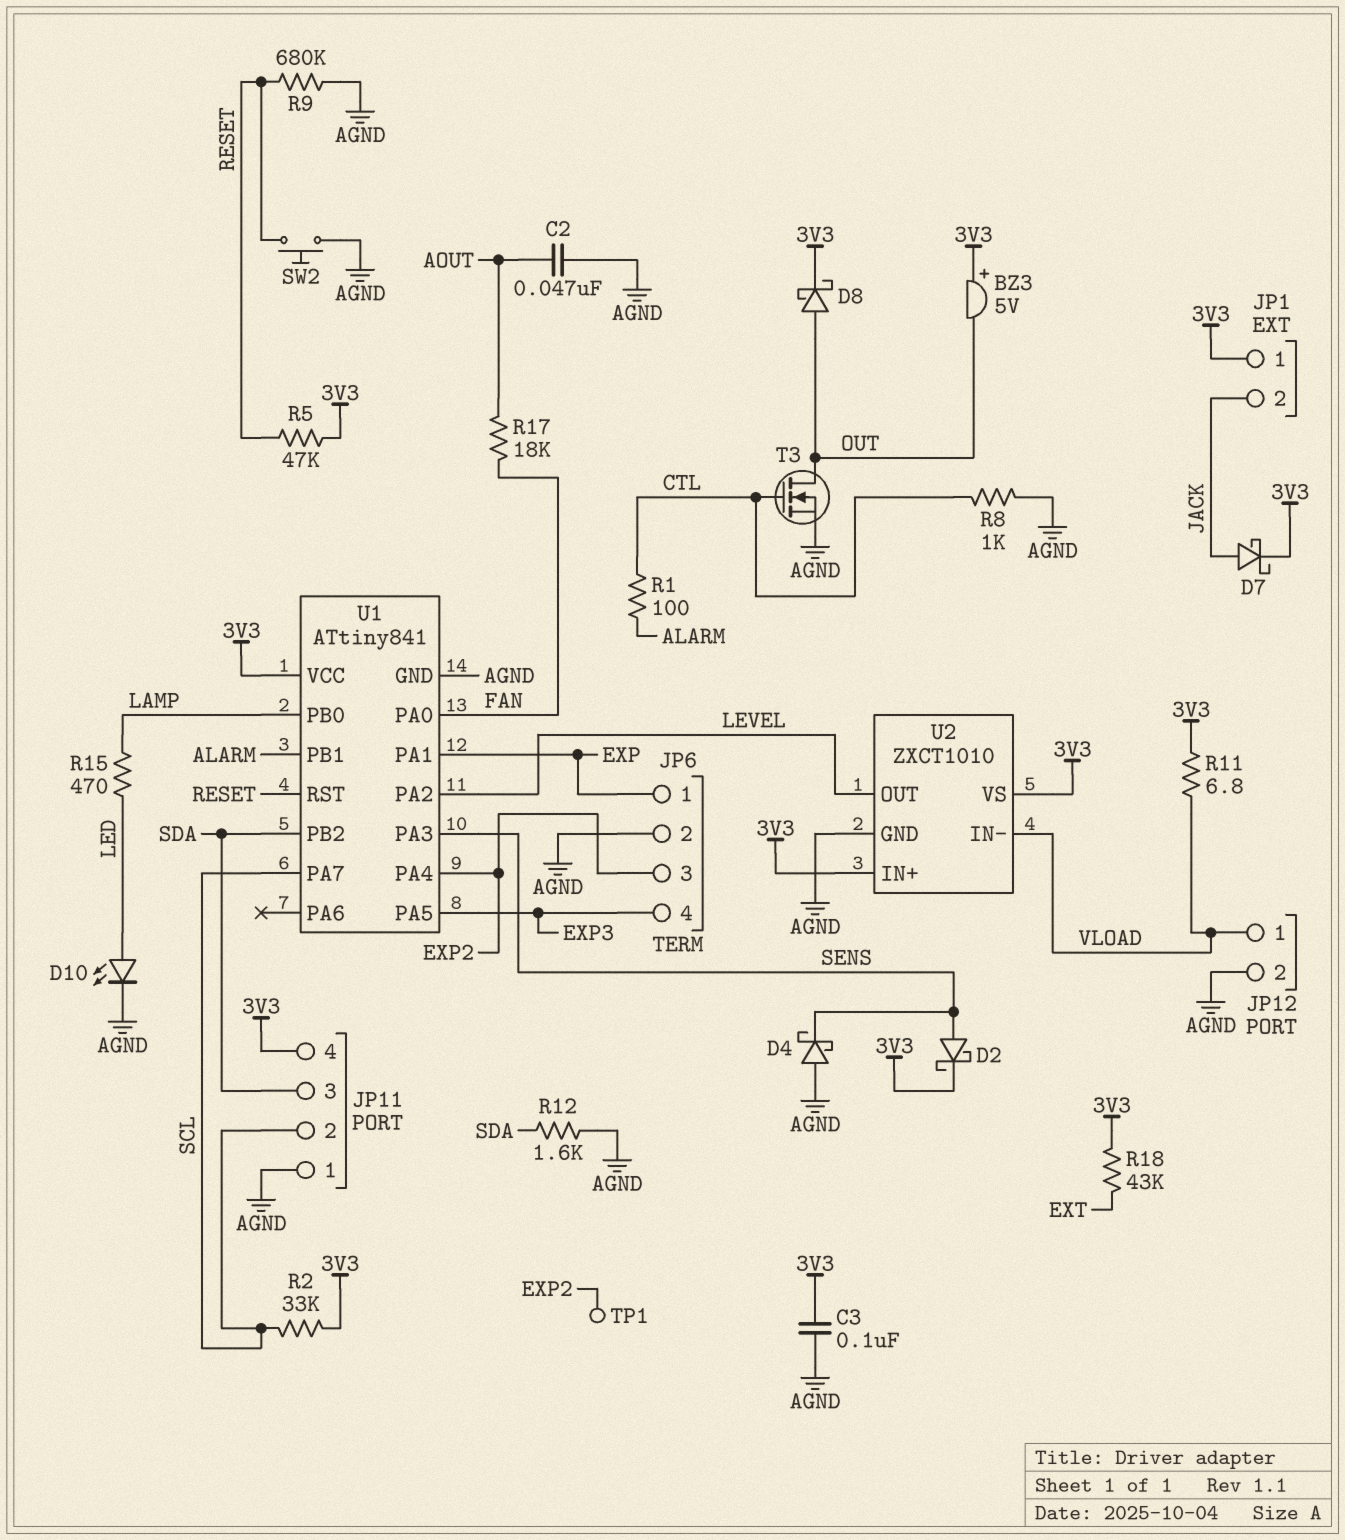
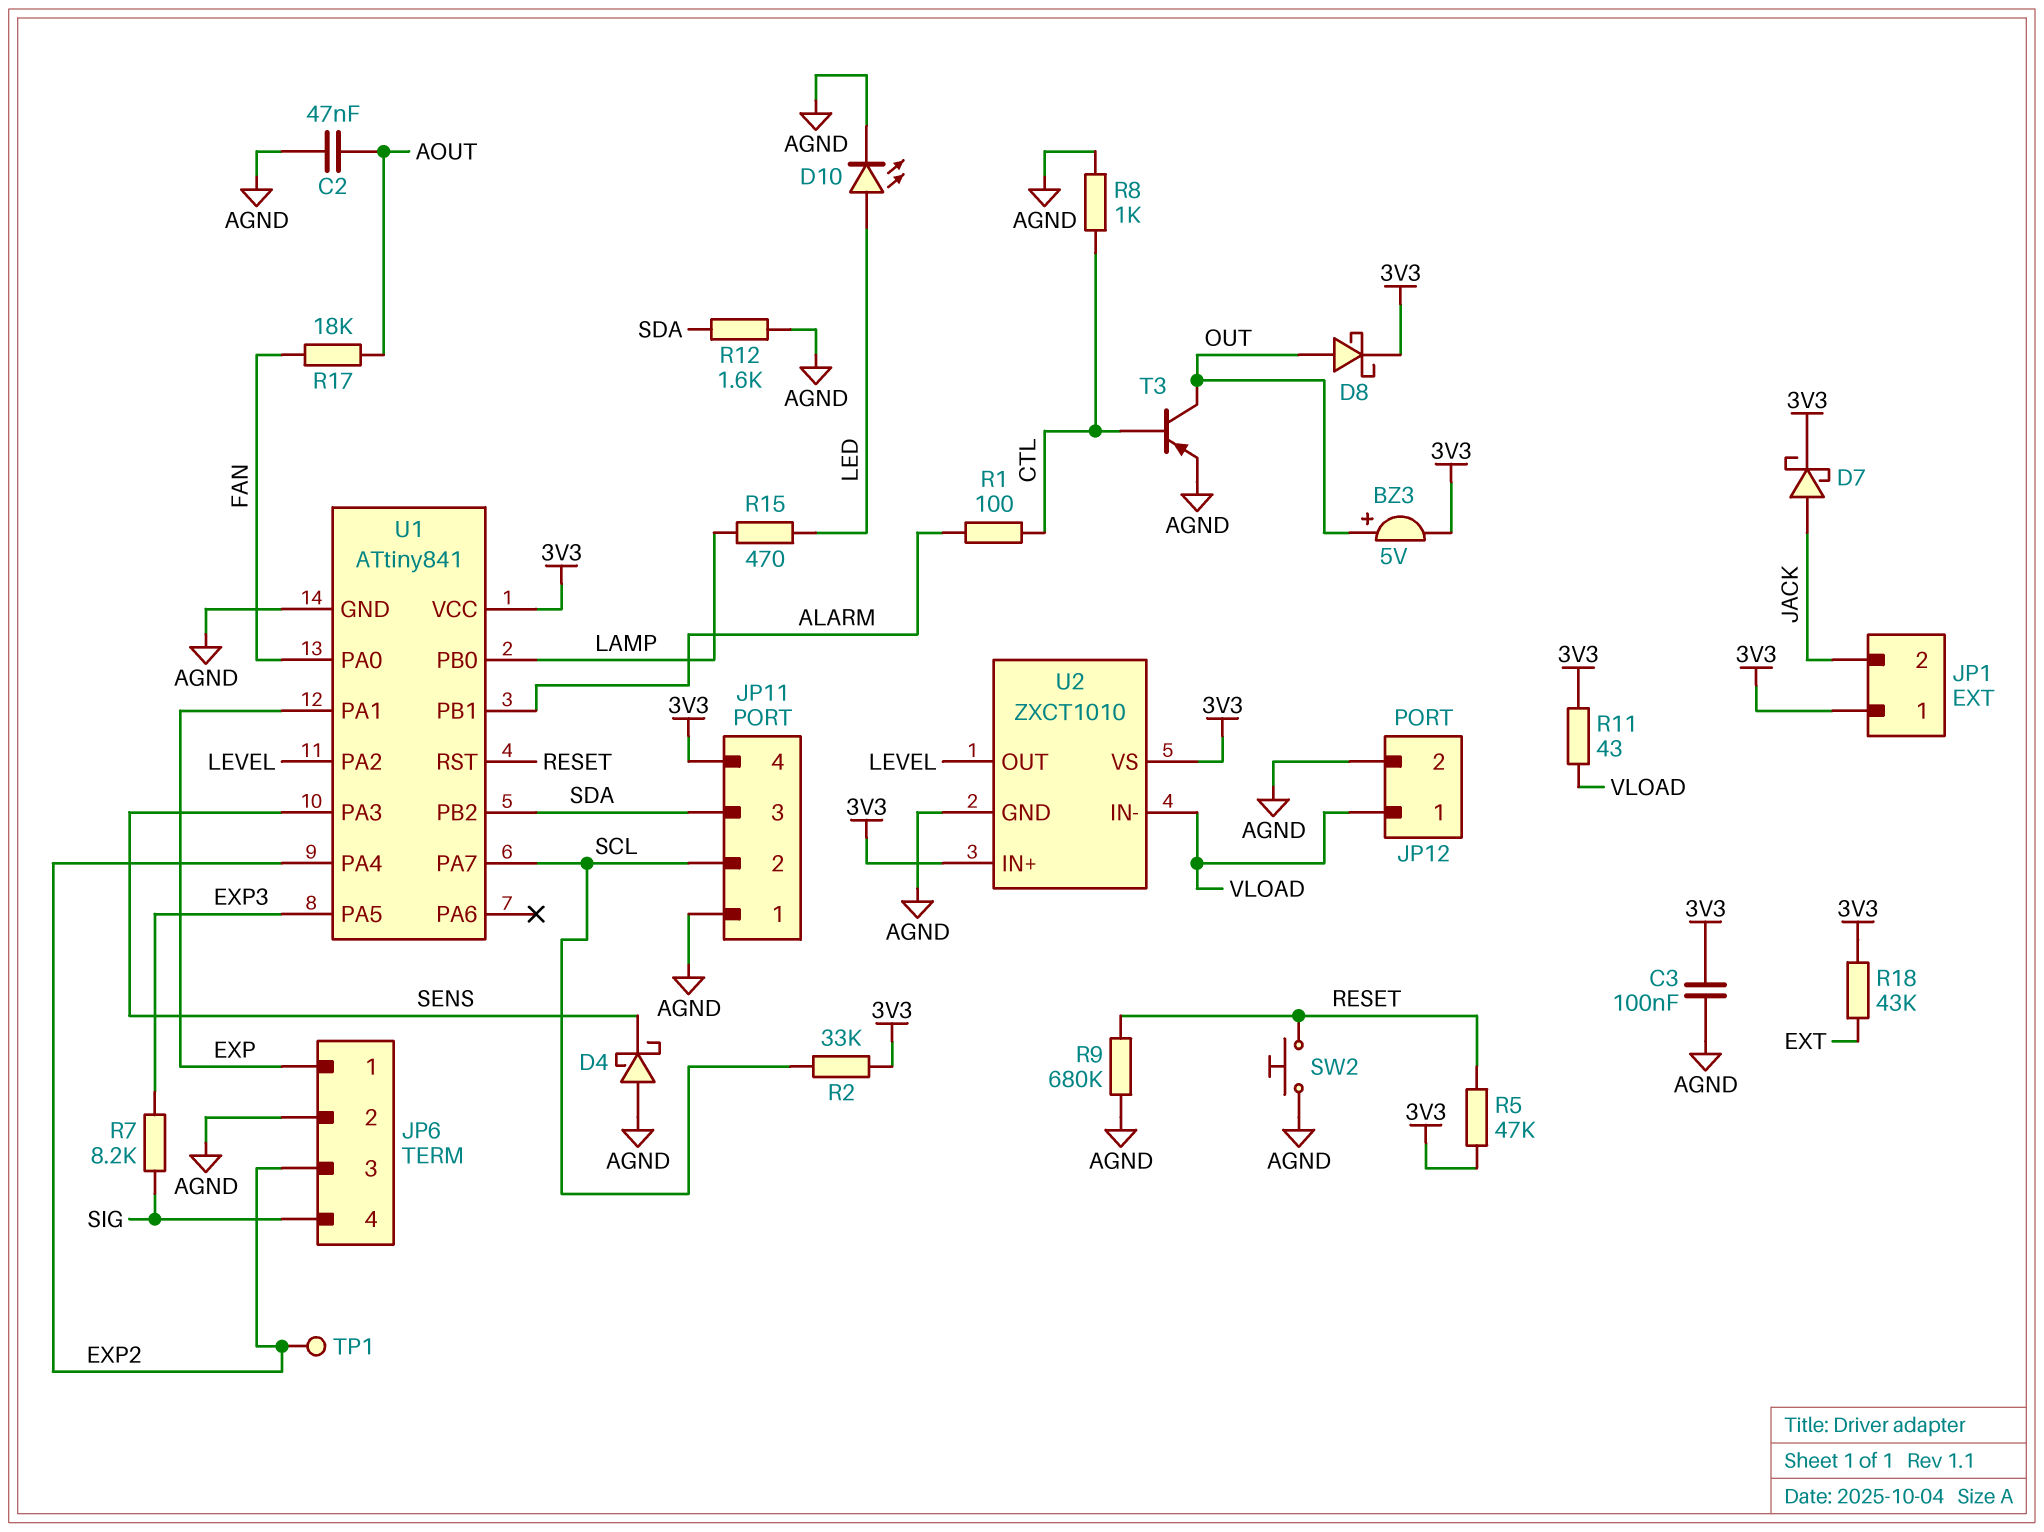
BZ3: buzzer 5V (plus 3V3, minus OUT) -> buzzer 5V (plus OUT, minus 3V3)
D2: schottky (A SENS, K 3V3) -> none
JP6 pin 4: EXP3 -> SIG
R7: none -> 8.2k (EXP3, SIG)
R11: 6.8 (3V3, VLOAD) -> 43 (3V3, VLOAD)
T3: NMOS (G CTL, D OUT, S AGND) -> PNP (B CTL, C OUT, E AGND)

